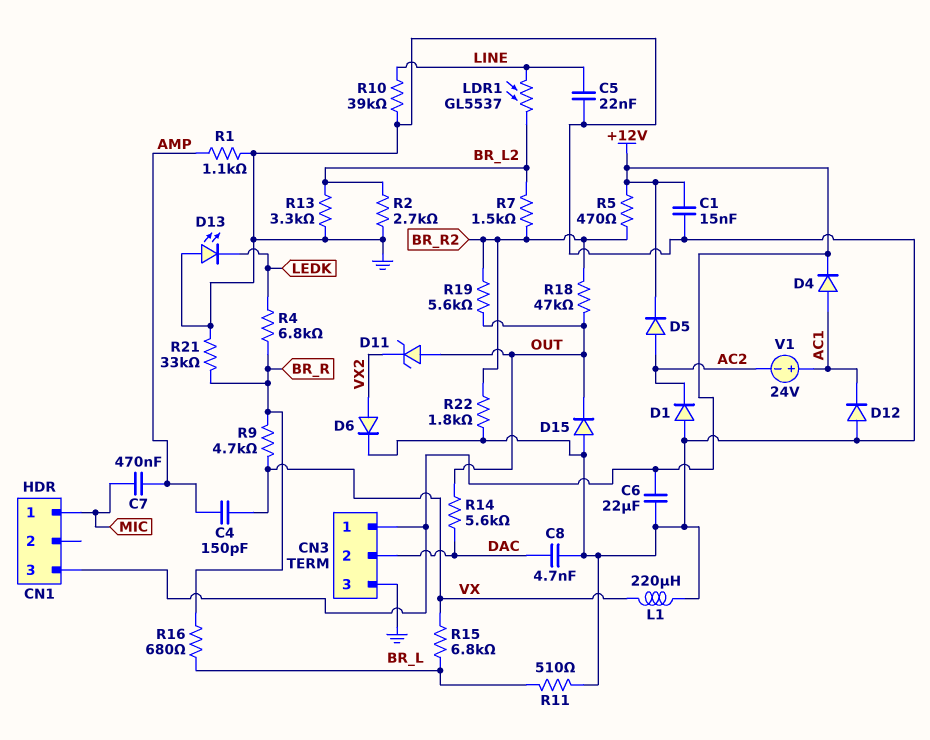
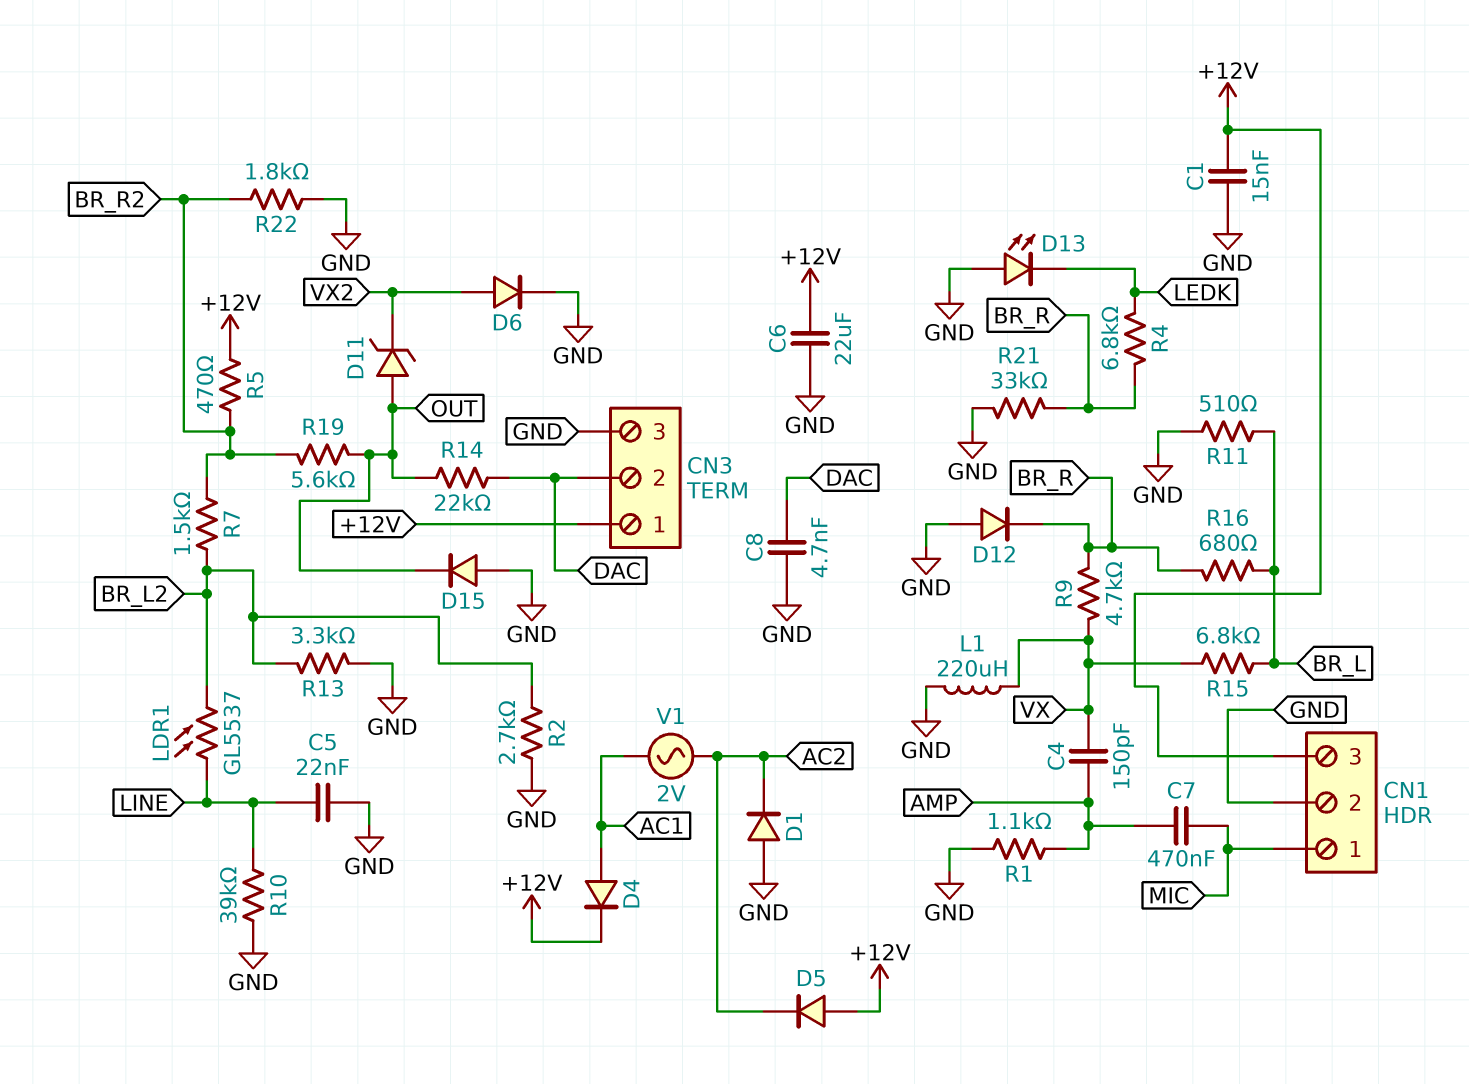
CN1 pin 2: none -> GND
D5: diode (A AC2, K +12V) -> diode (A +12V, K AC2)
D12: diode (A GND, K AC1) -> diode (A GND, K BR_R)
R14: 5.6k (DAC, OUT) -> 22k (DAC, OUT)
R18: 47k (BR_R2, OUT) -> none
V1: 24V (plus AC1, minus AC2) -> AC 2V (AC1, AC2)

